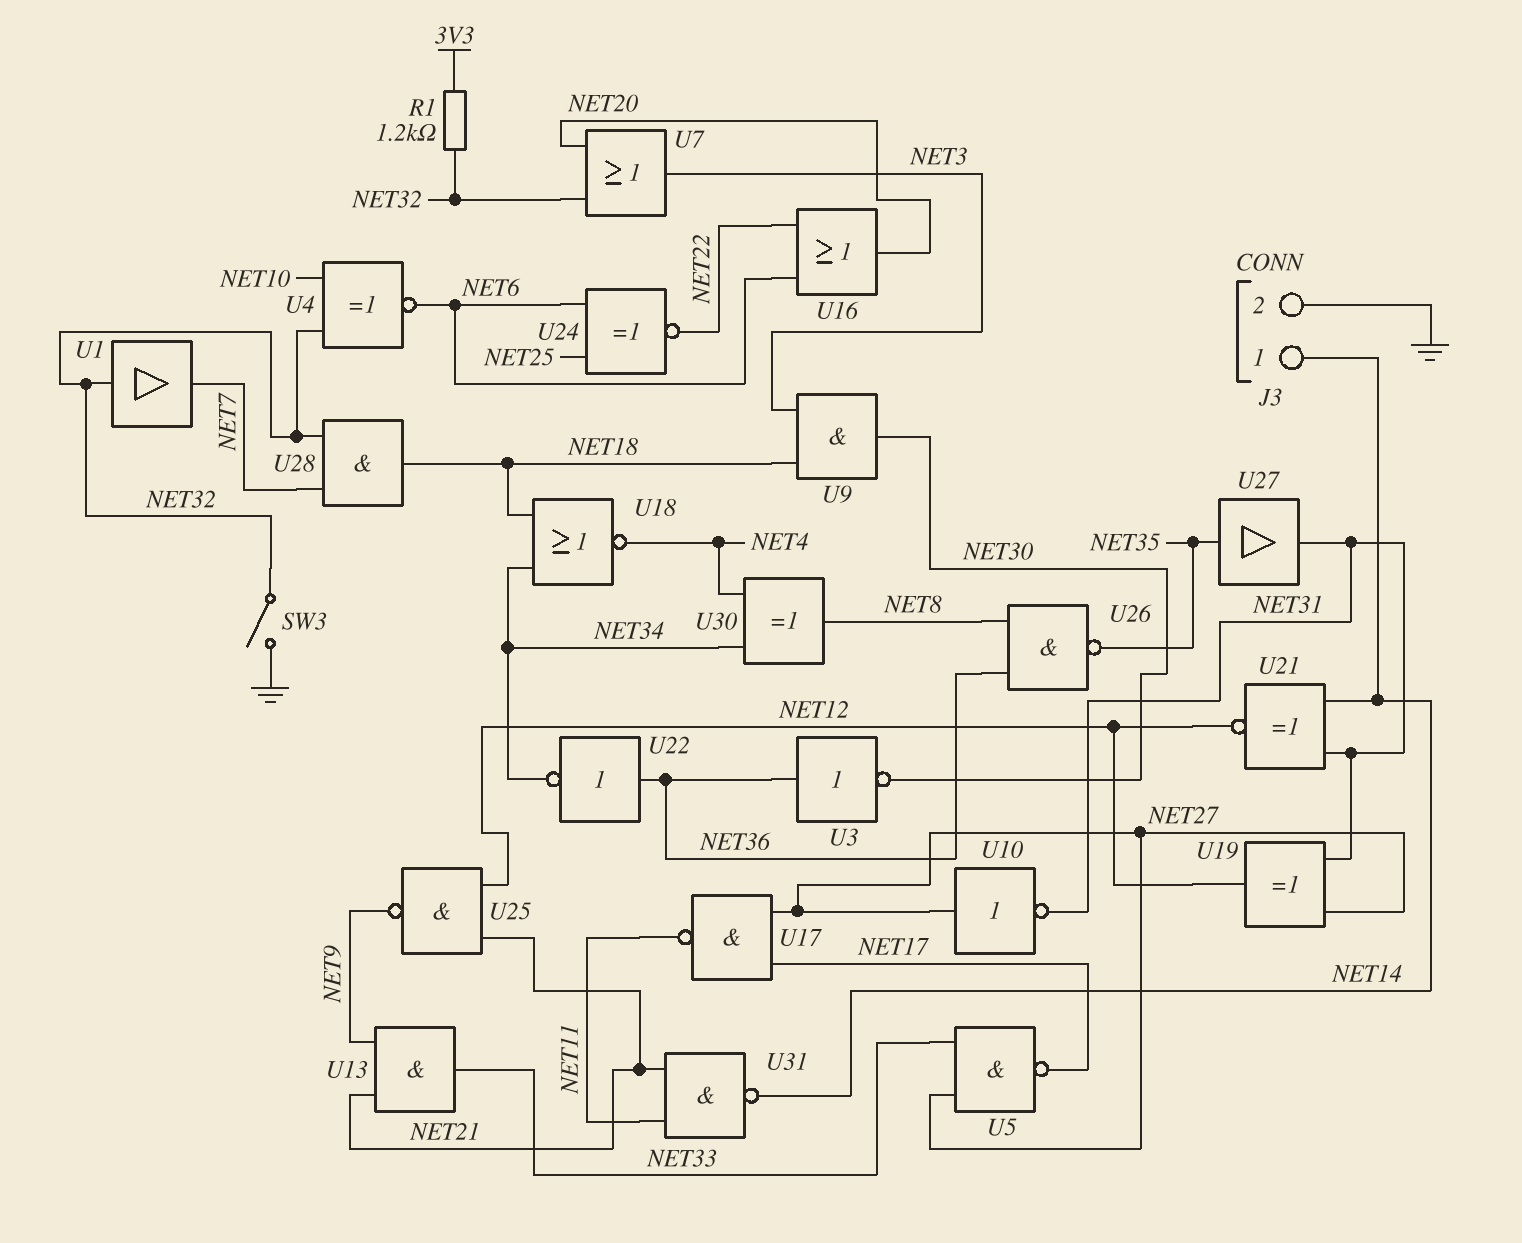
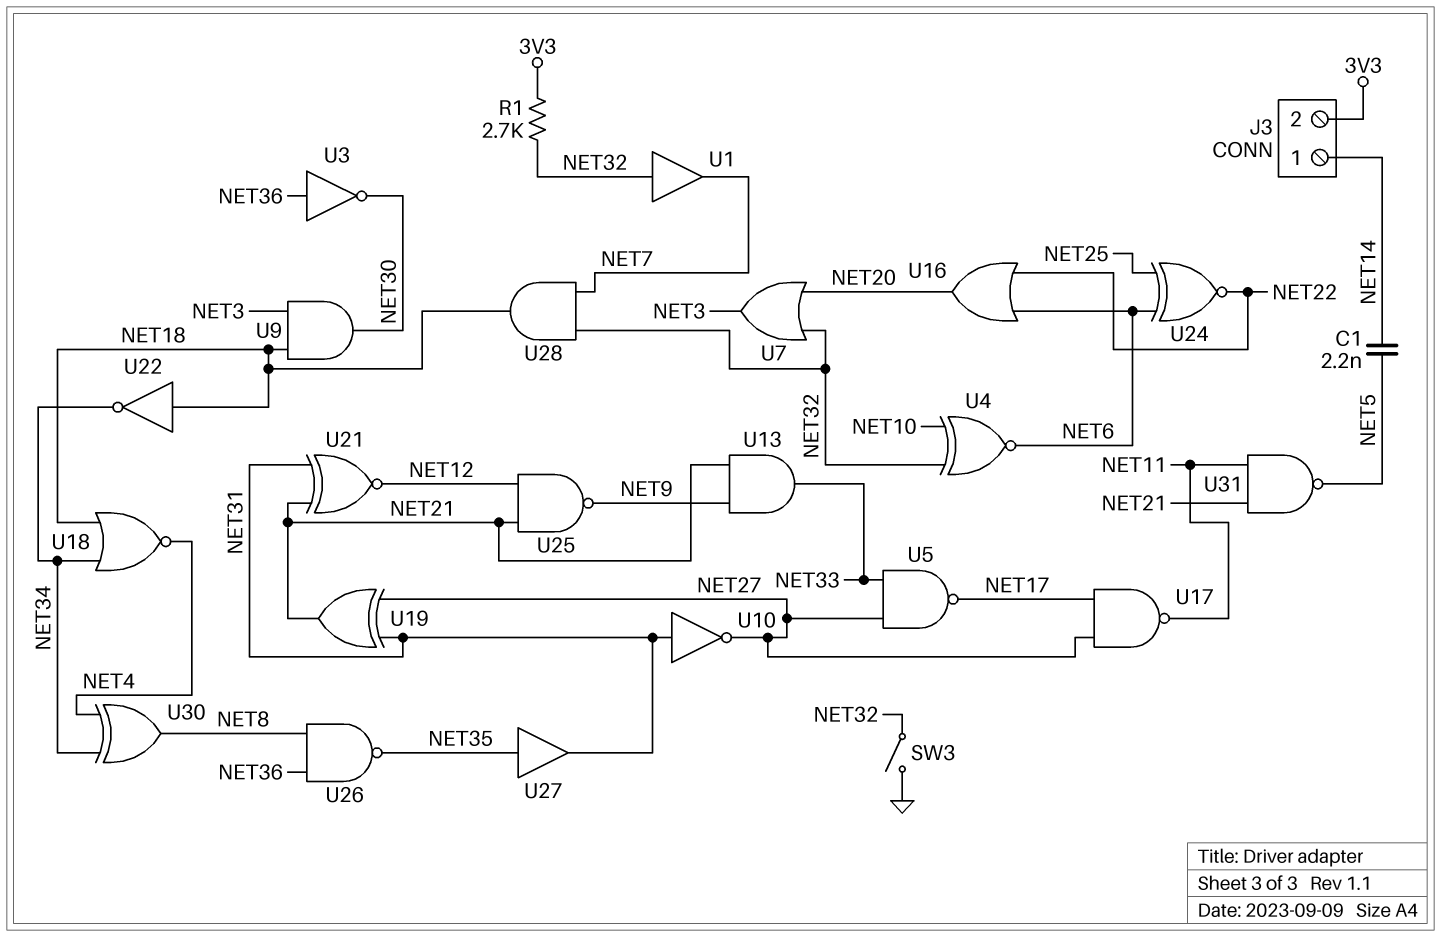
C1: none -> 2.2nF (NET5, NET14)
J3 pin 2: GND -> 3V3
R1: 1.2k (3V3, NET32) -> 2.7k (3V3, NET32)
U10: NOT (in NET27, out NET31) -> NOT (in NET31, out NET27)
U19: XOR (in NET27, in NET31, out NET12) -> XOR (in NET27, in NET31, out NET21)
U21: XNOR (in NET14, in NET31, out NET12) -> XNOR (in NET21, in NET31, out NET12)
U22: NOT (in NET36, out NET34) -> NOT (in NET18, out NET34)
U31: NAND (in NET11, in NET21, out NET14) -> NAND (in NET11, in NET21, out NET5)

